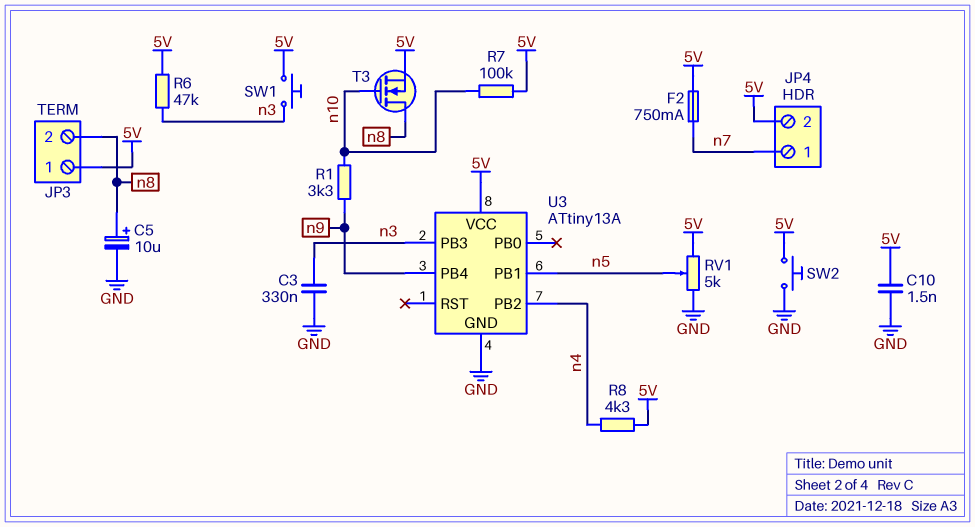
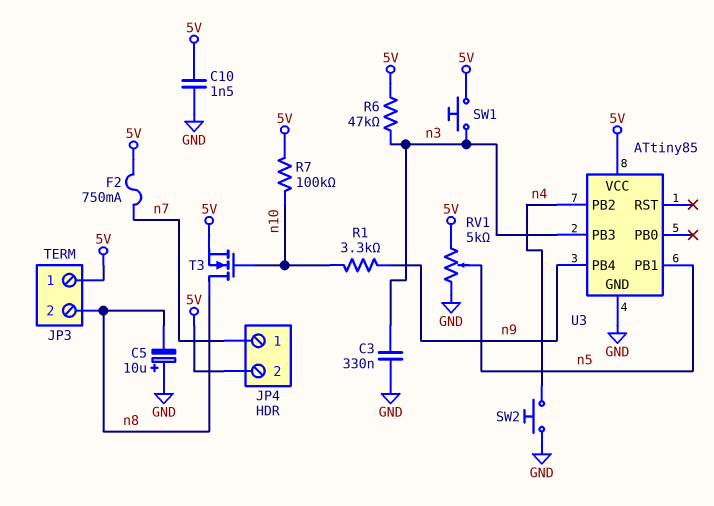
C5: 10uF (plus n8, minus GND) -> 10uF (plus GND, minus n8)
R8: 4.3k (5V, n4) -> none
SW2: button (5V, GND) -> button (GND, n4)
U3: ATtiny13A -> ATtiny85

